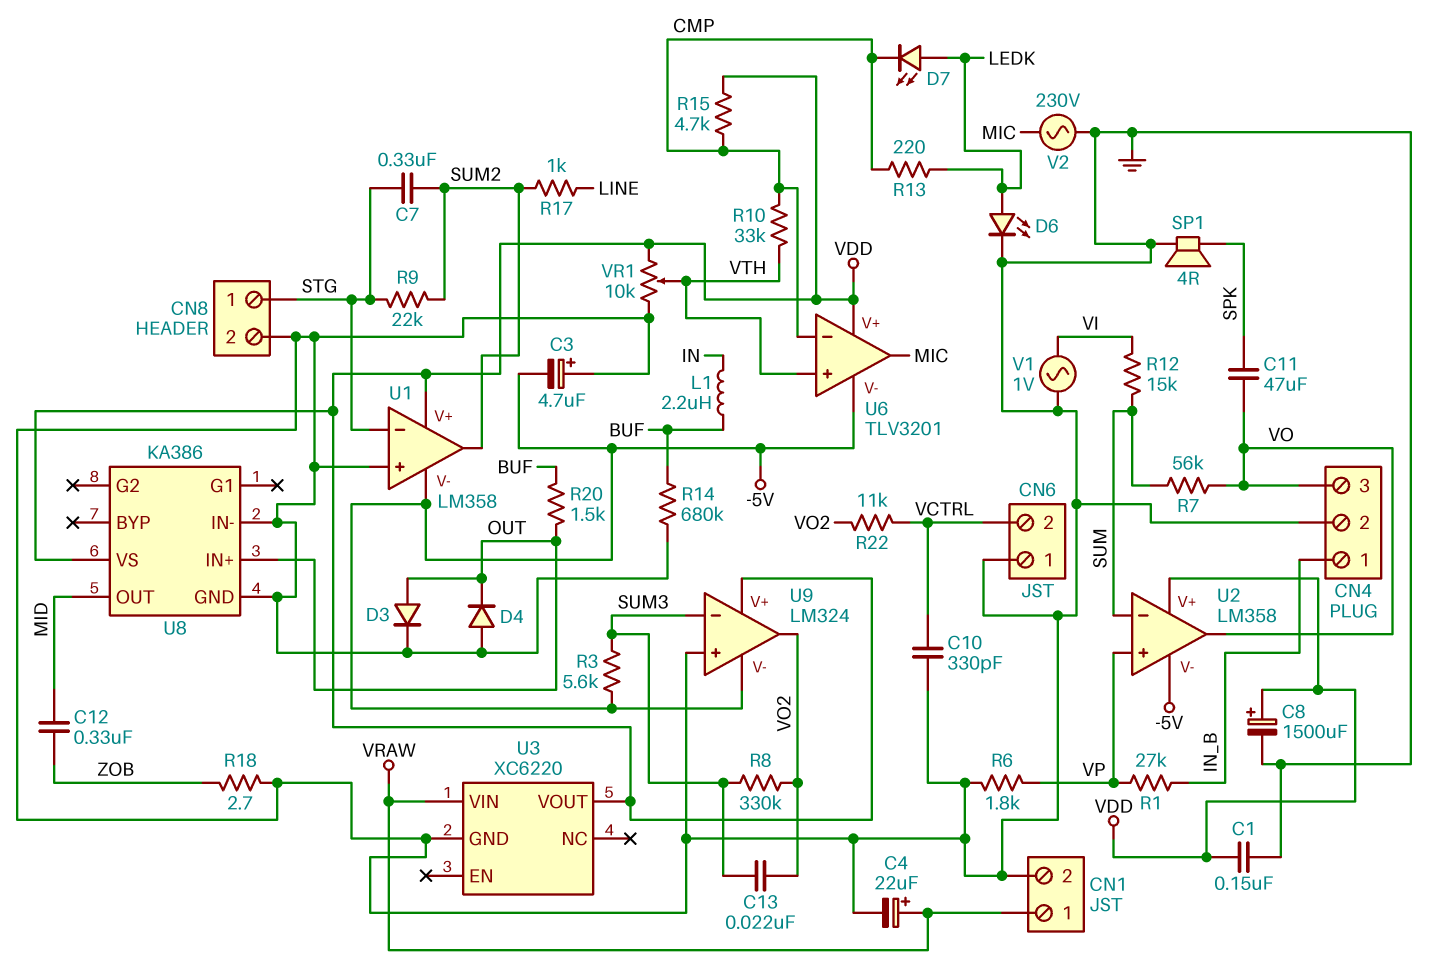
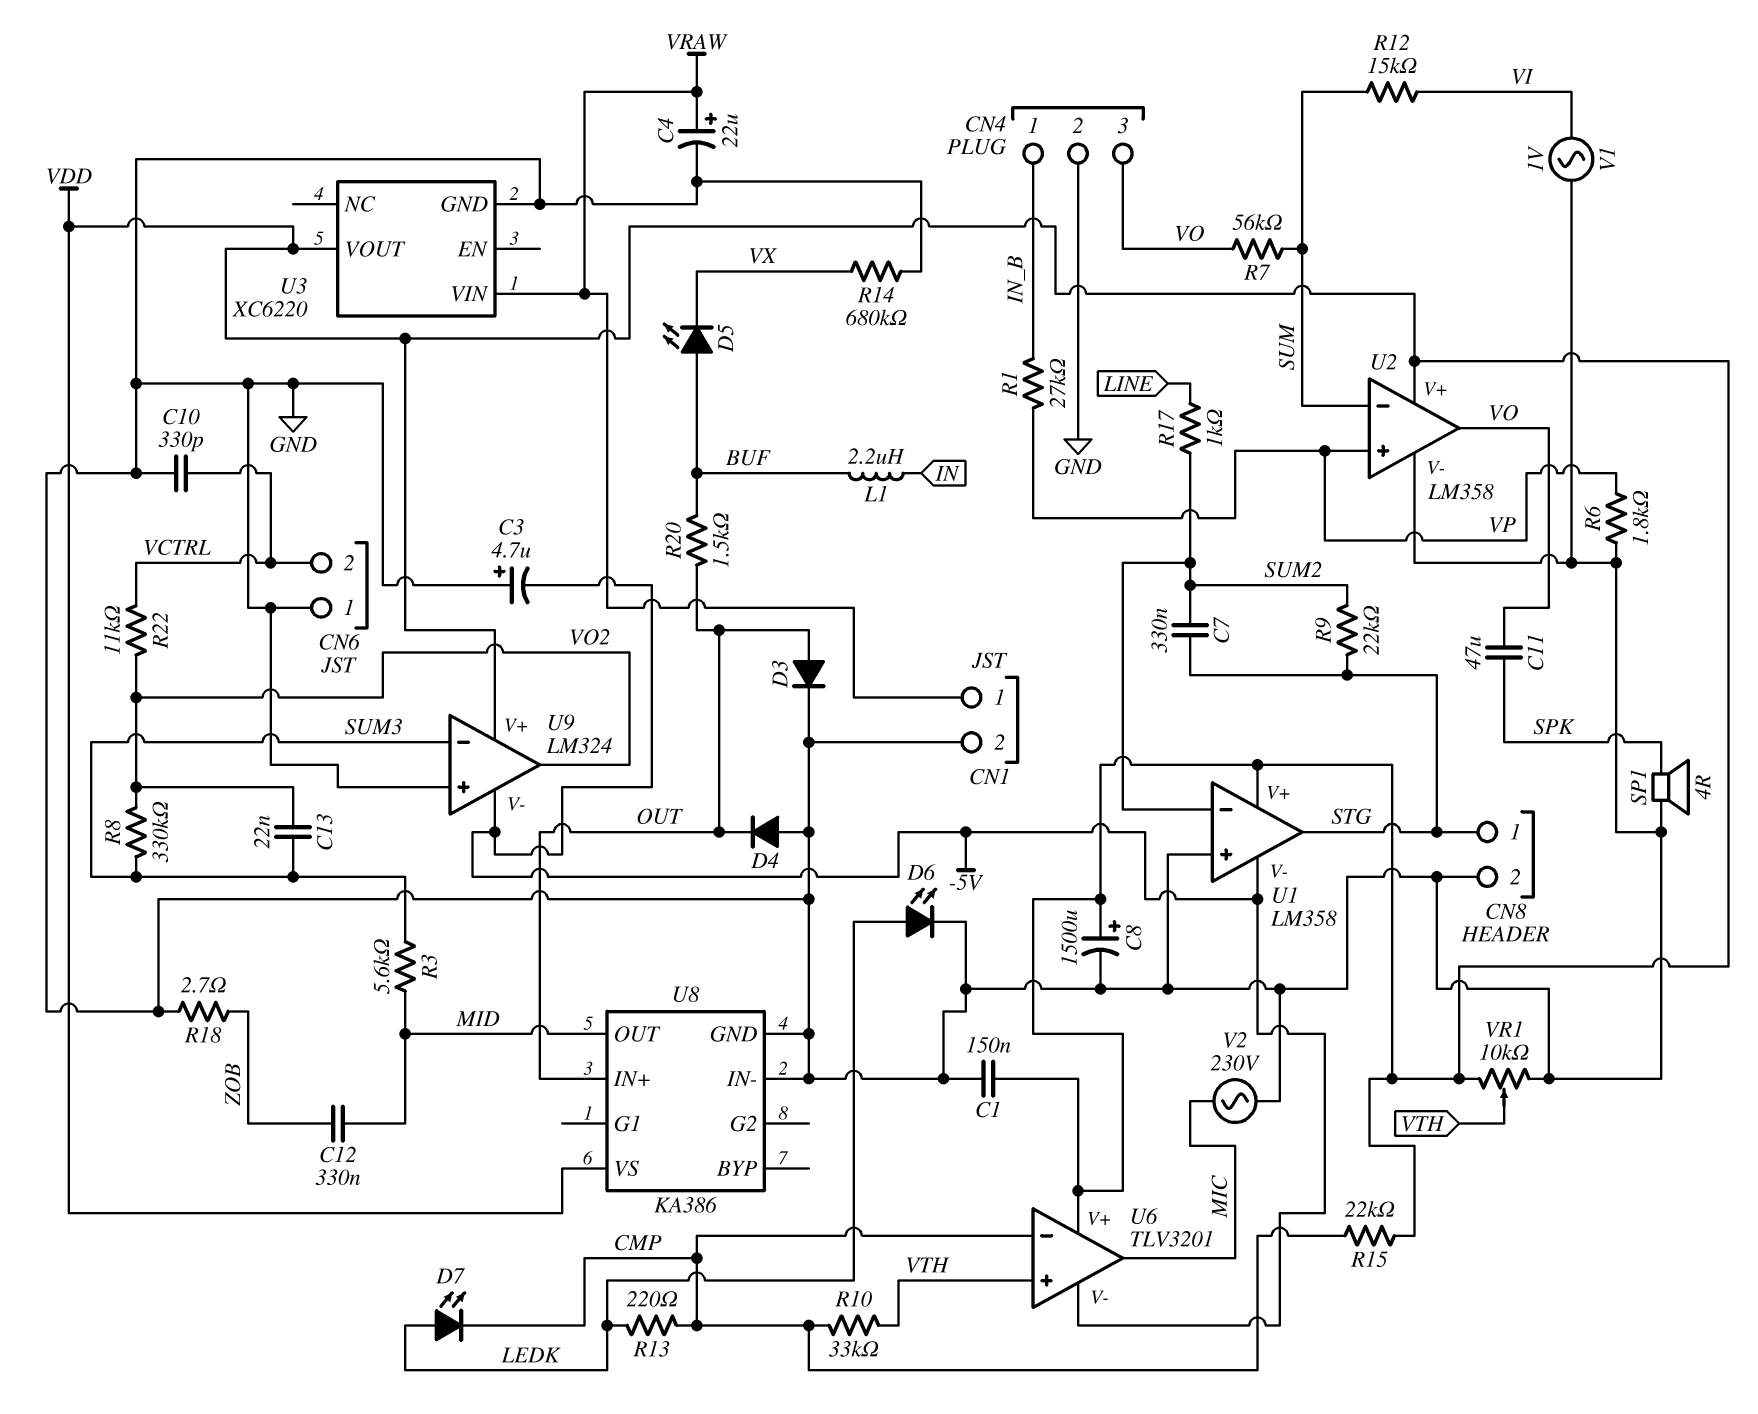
D5: none -> LED (A BUF, K VX)
R3: 5.6k (-5V, SUM3) -> 5.6k (MID, SUM3)
R14: 680k (BUF, GND) -> 680k (GND, VX)
R15: 4.7k (CMP, VDD) -> 22k (CMP, VDD)
U1 pin in-: STG -> SUM2
U1 pin out: SUM2 -> STG
U2 pin V-: -5V -> GND

